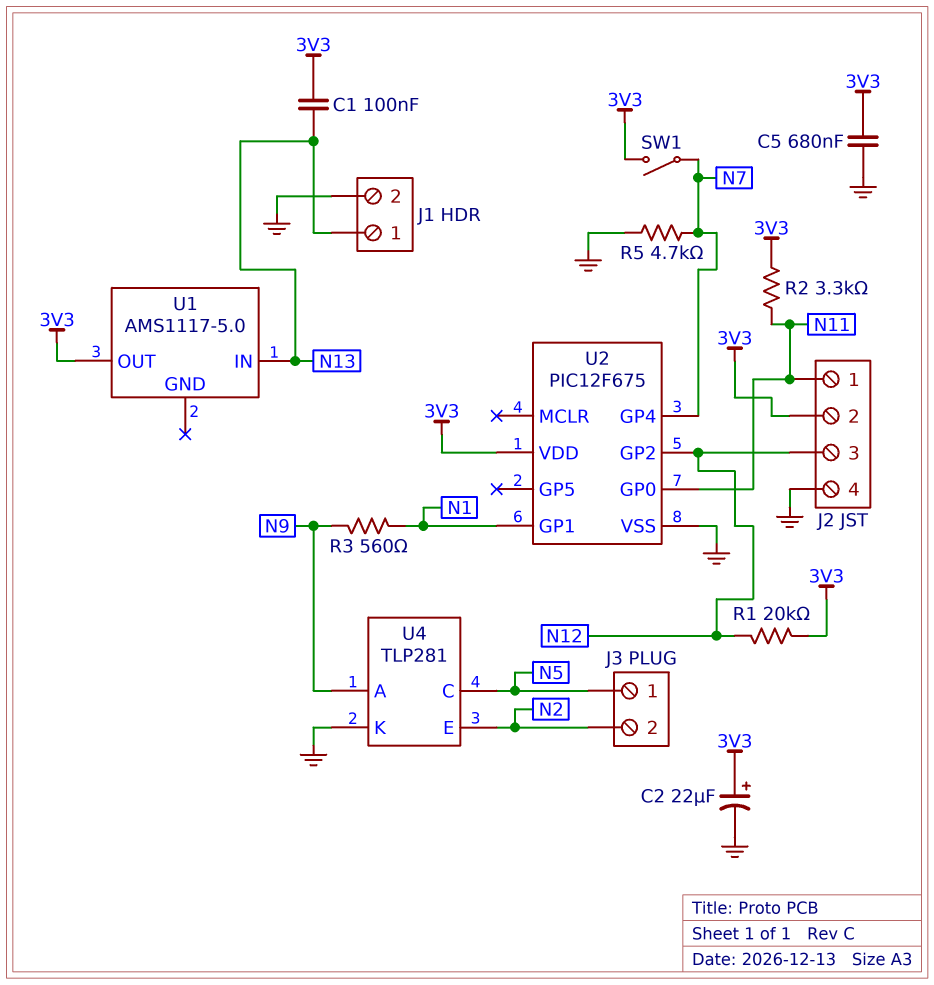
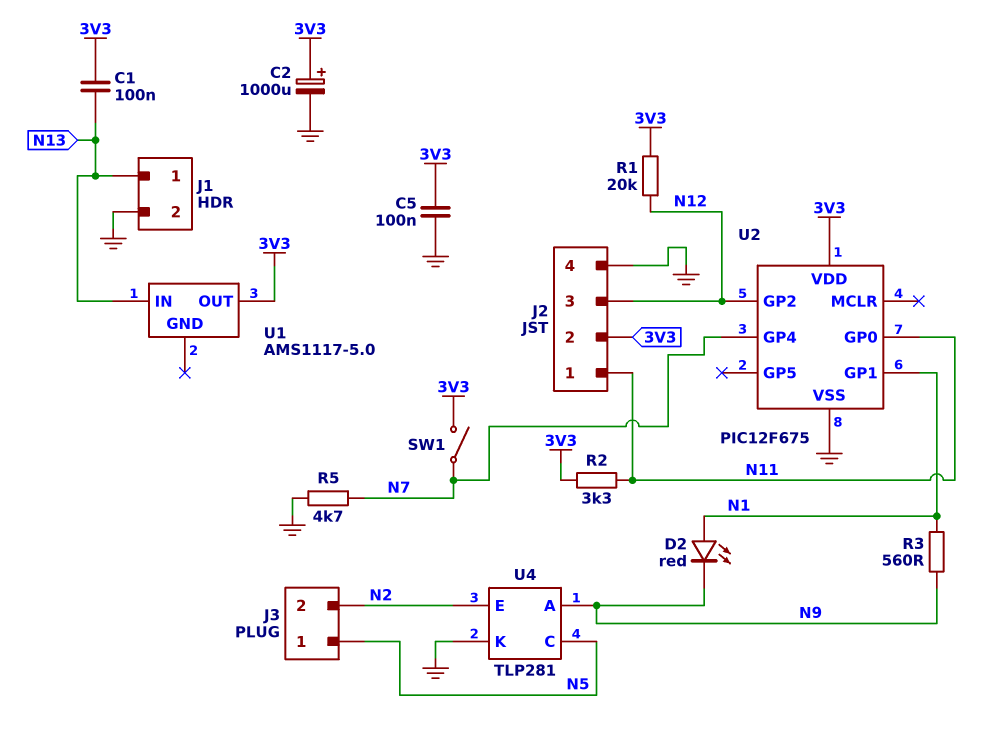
C2: 22uF (plus 3V3, minus GND) -> 1000uF (plus 3V3, minus GND)
C5: 680nF (3V3, GND) -> 100nF (3V3, GND)
D2: none -> LED red (A N1, K N9)

